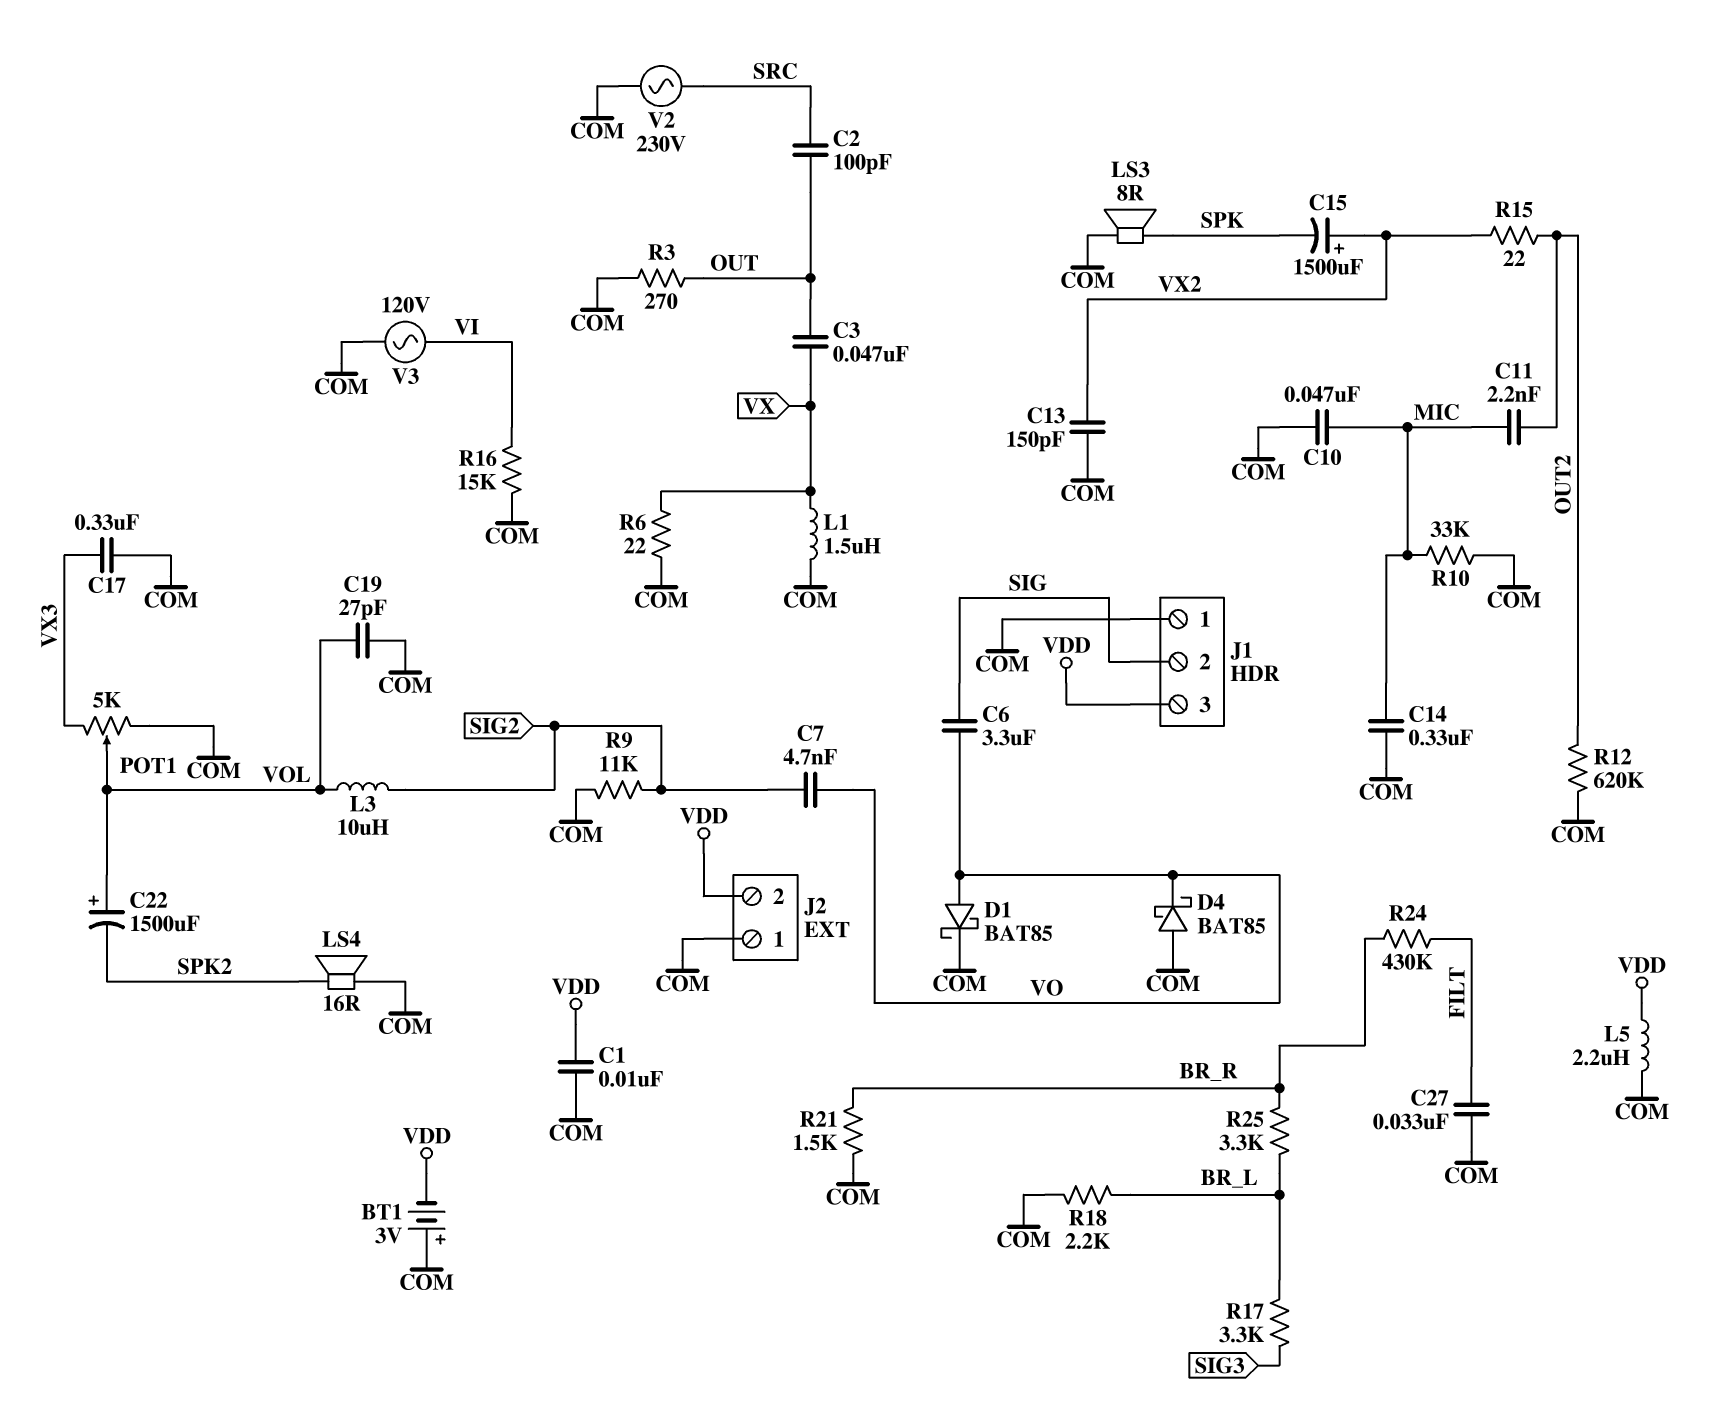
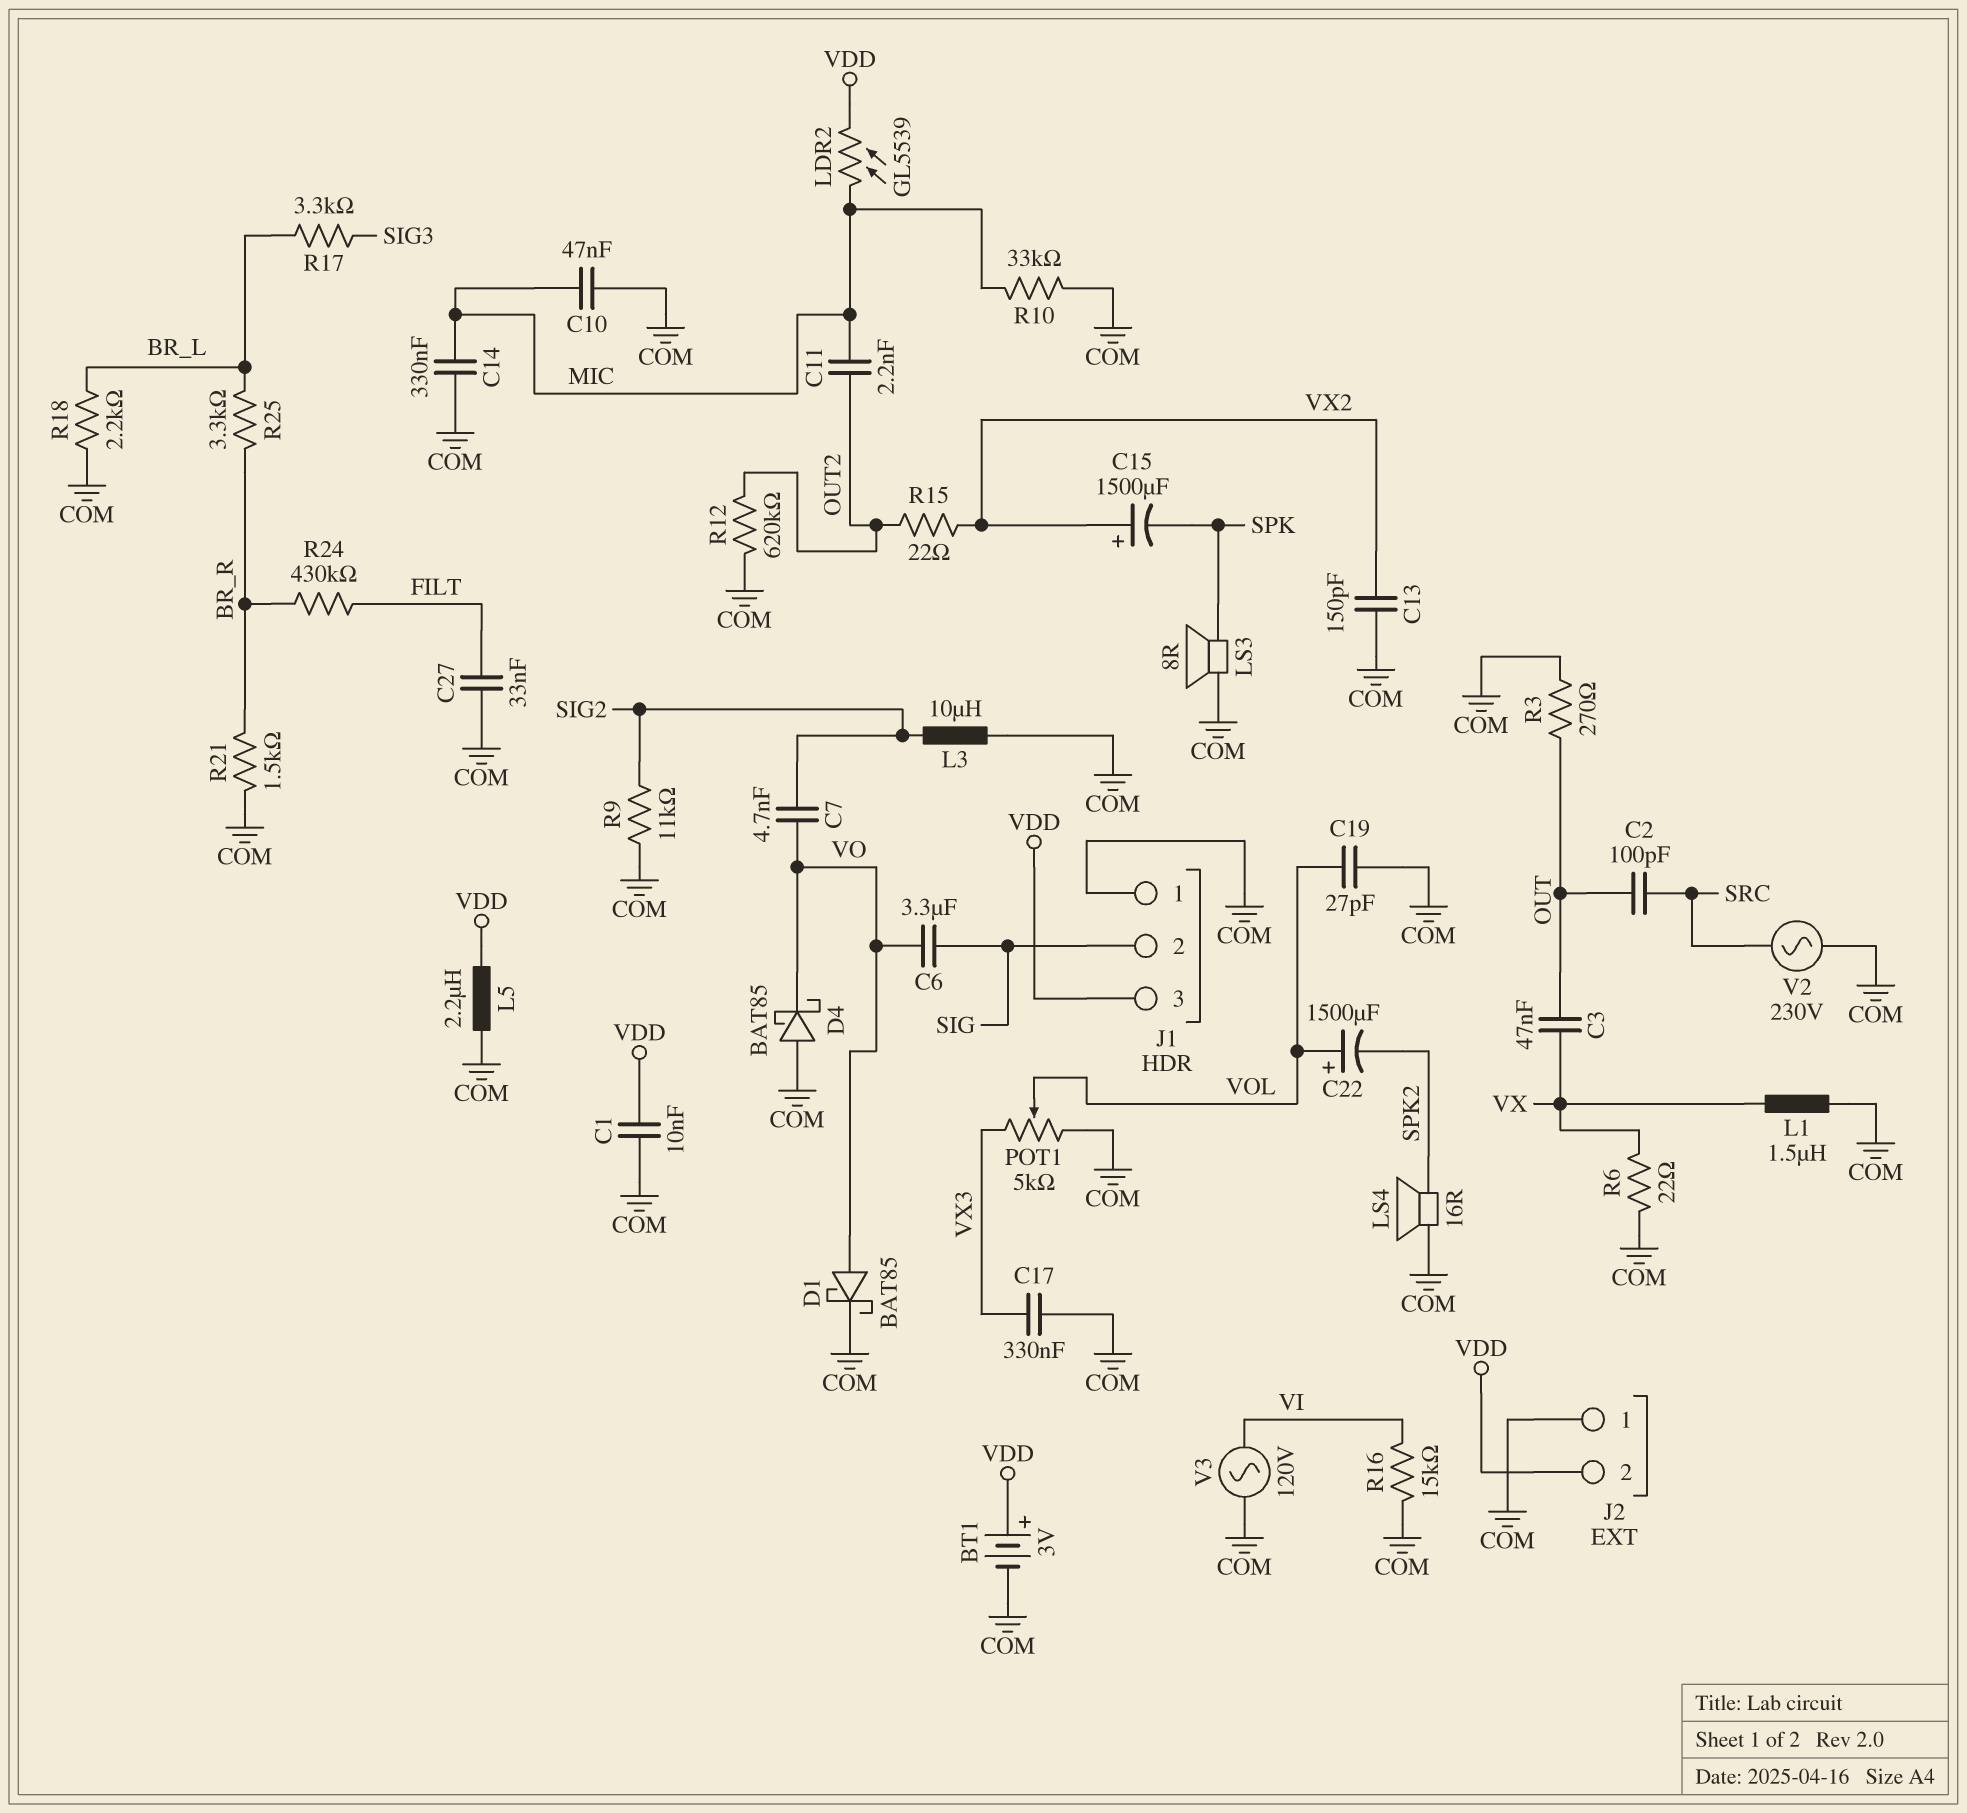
BT1: 3V (plus COM, minus VDD) -> 3V (plus VDD, minus COM)
L3: 10uH (SIG2, VOL) -> 10uH (COM, SIG2)
LDR2: none -> GL5539 (MIC, VDD)

